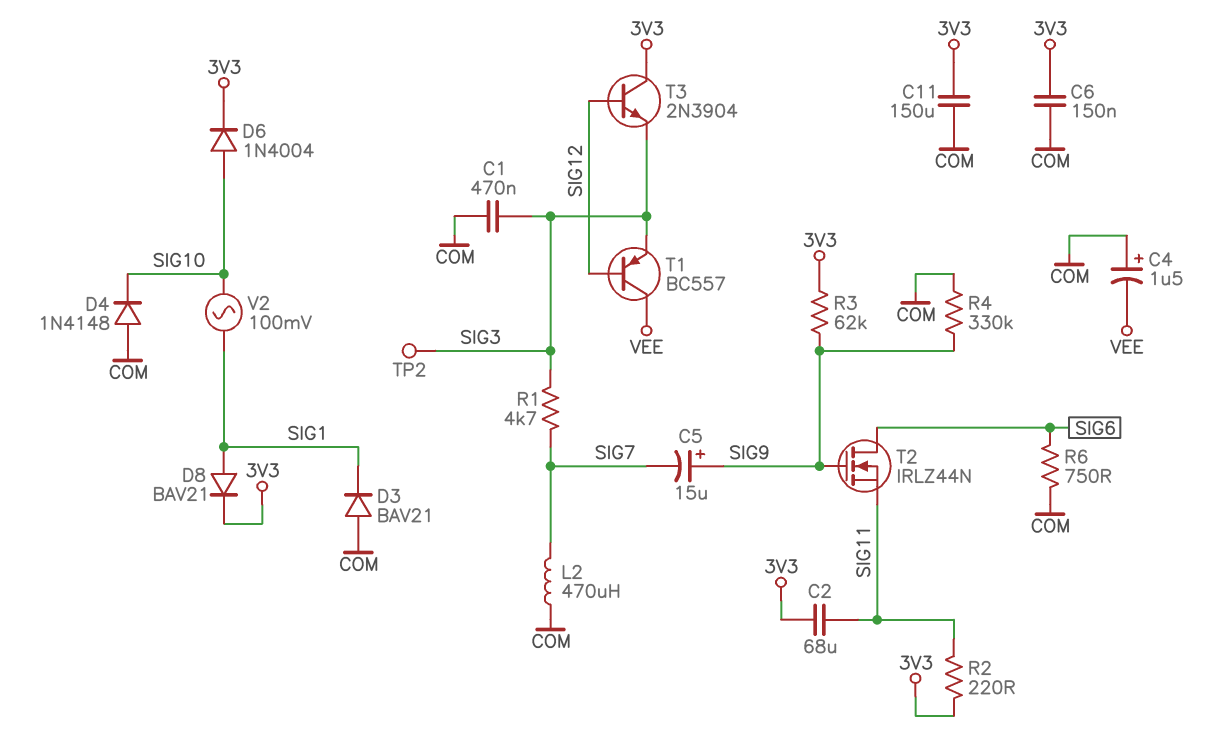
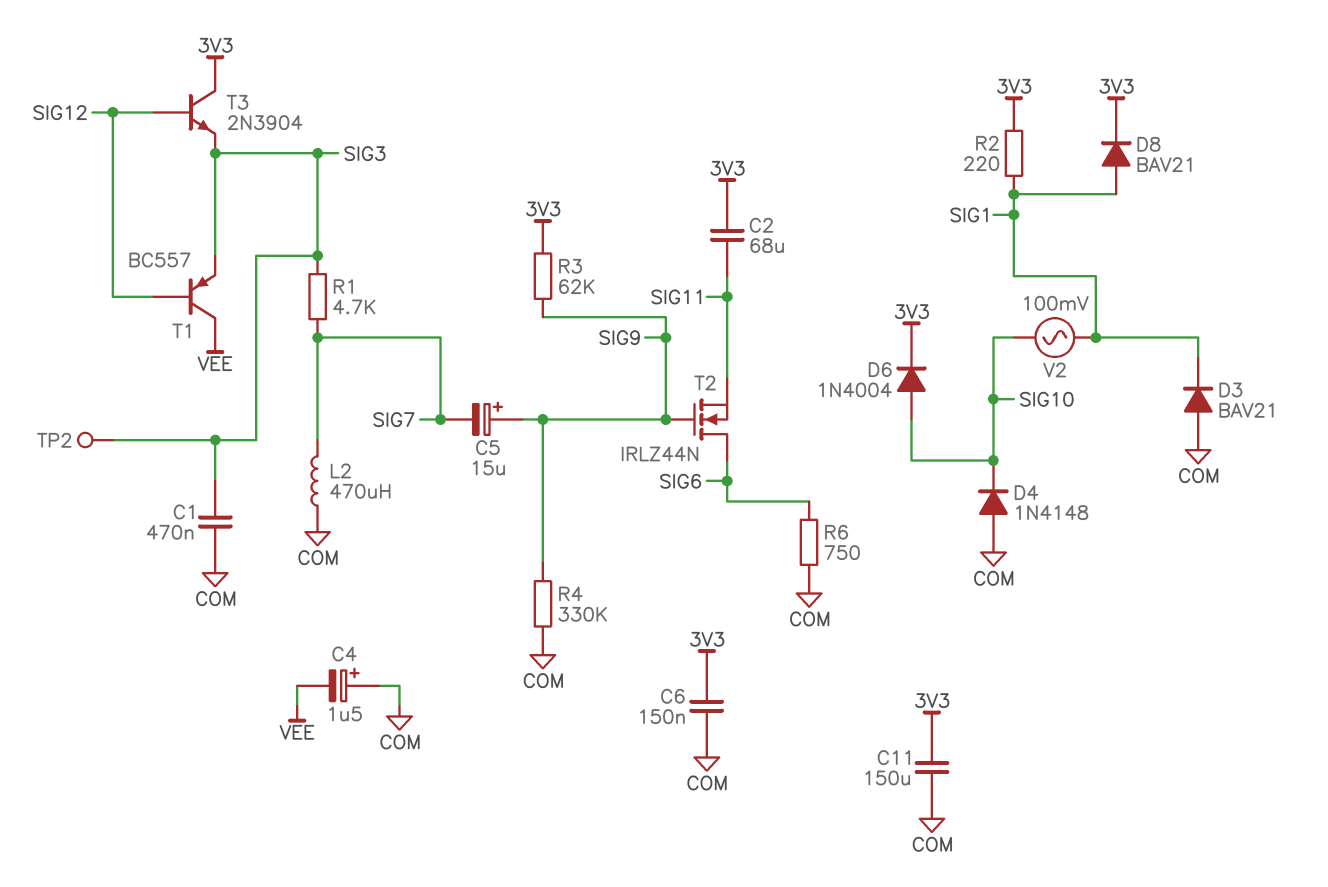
R2: 220 (3V3, SIG11) -> 220 (3V3, SIG1)

